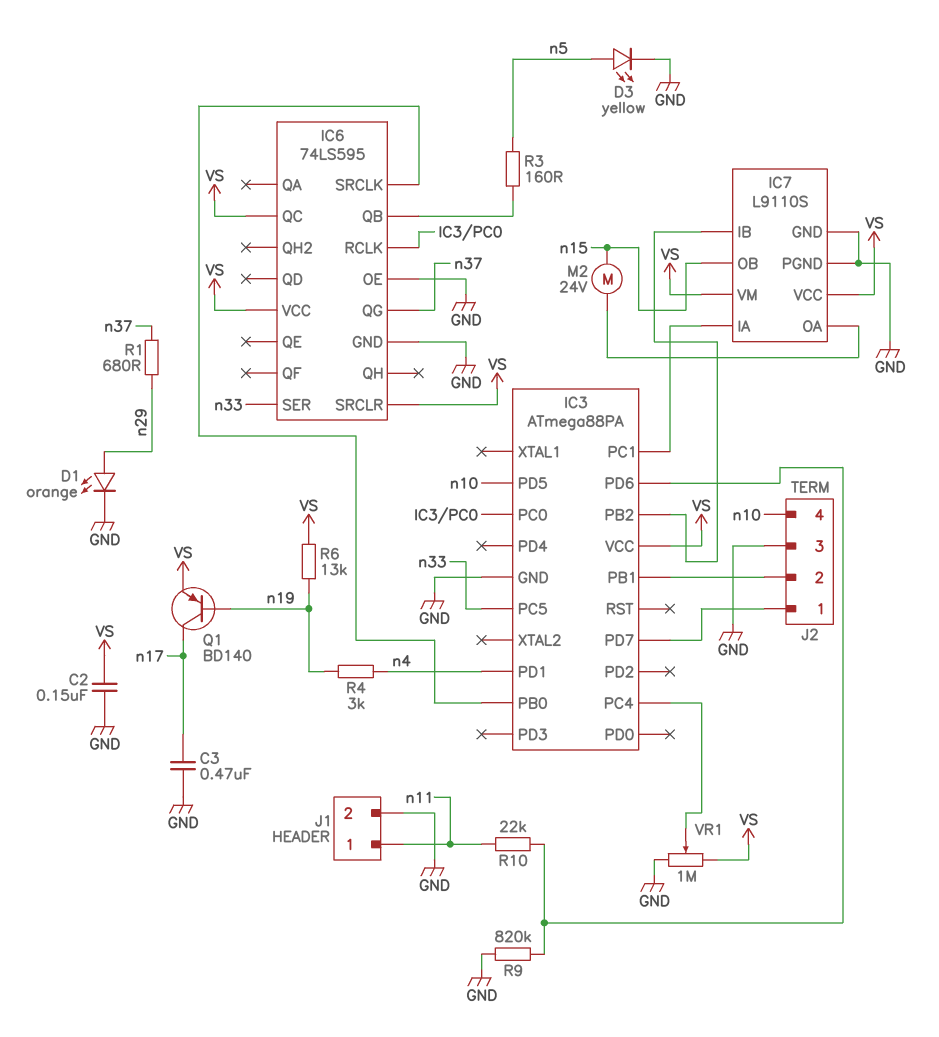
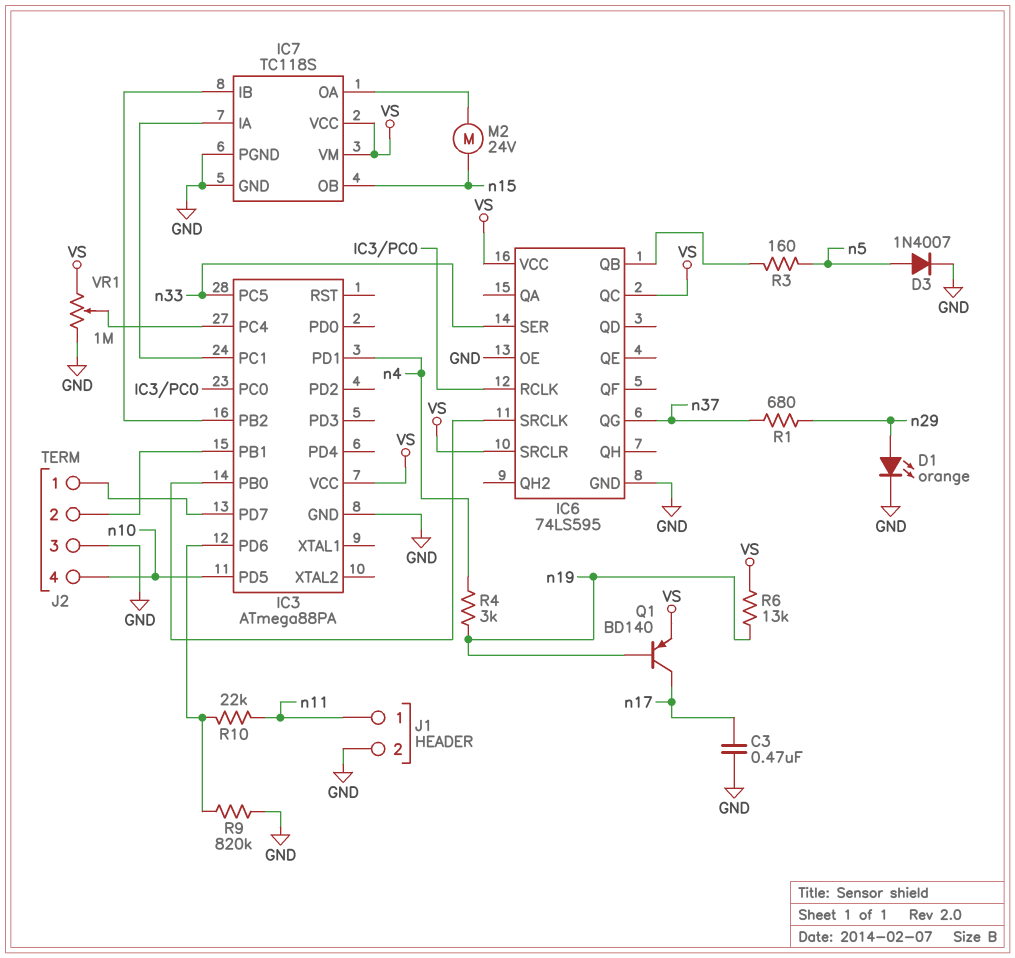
C2: 150nF (GND, VS) -> none
D3: LED yellow (A n5, K GND) -> diode 1N4007 (A n5, K GND)
IC7: L9110S -> TC118S

